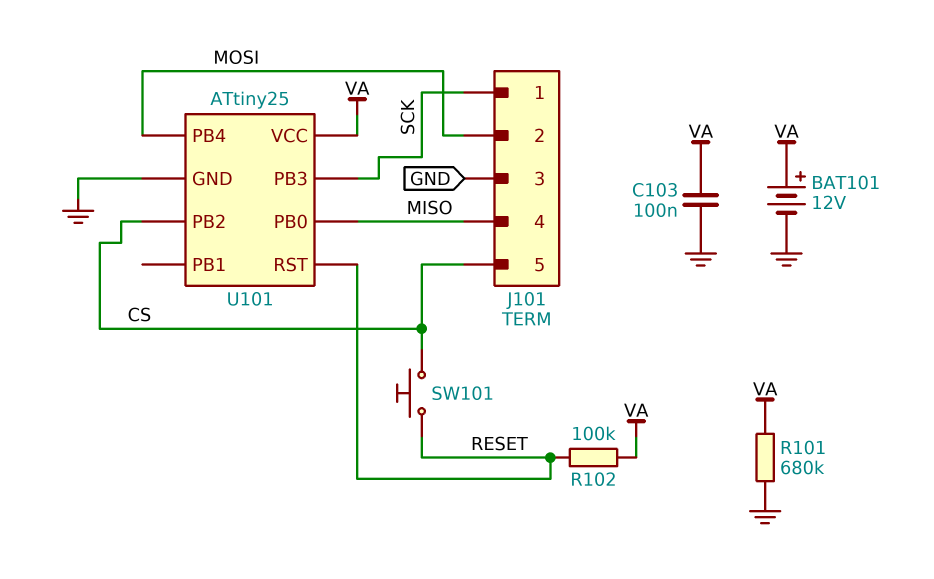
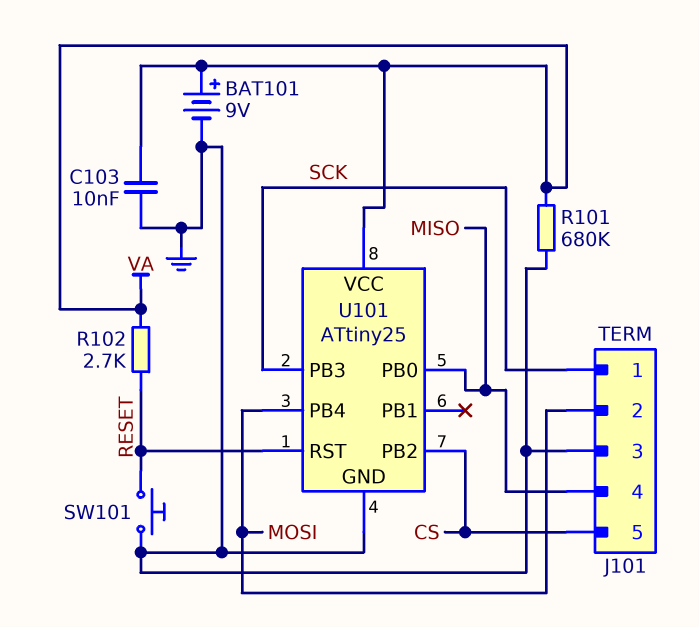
BAT101: 12V (plus VA, minus GND) -> 9V (plus VA, minus GND)
C103: 100nF (GND, VA) -> 10nF (GND, VA)
R102: 100k (RESET, VA) -> 2.7k (RESET, VA)
SW101: button (CS, RESET) -> button (GND, RESET)

